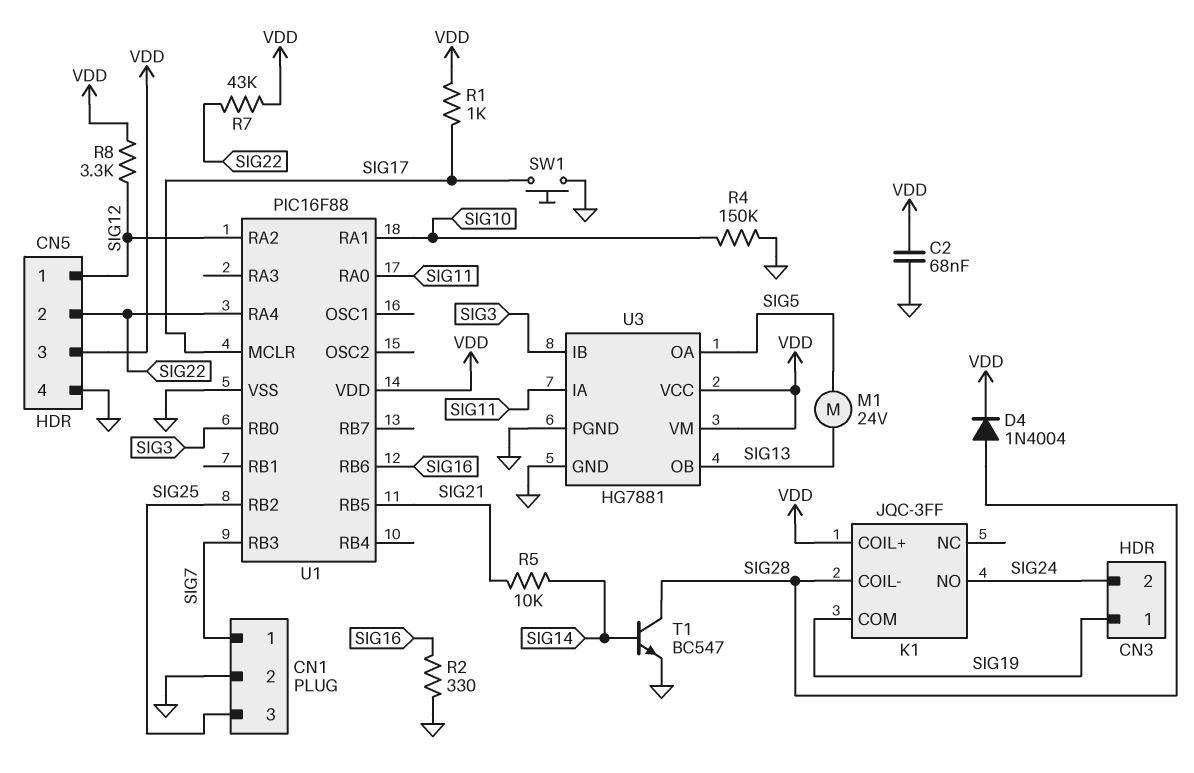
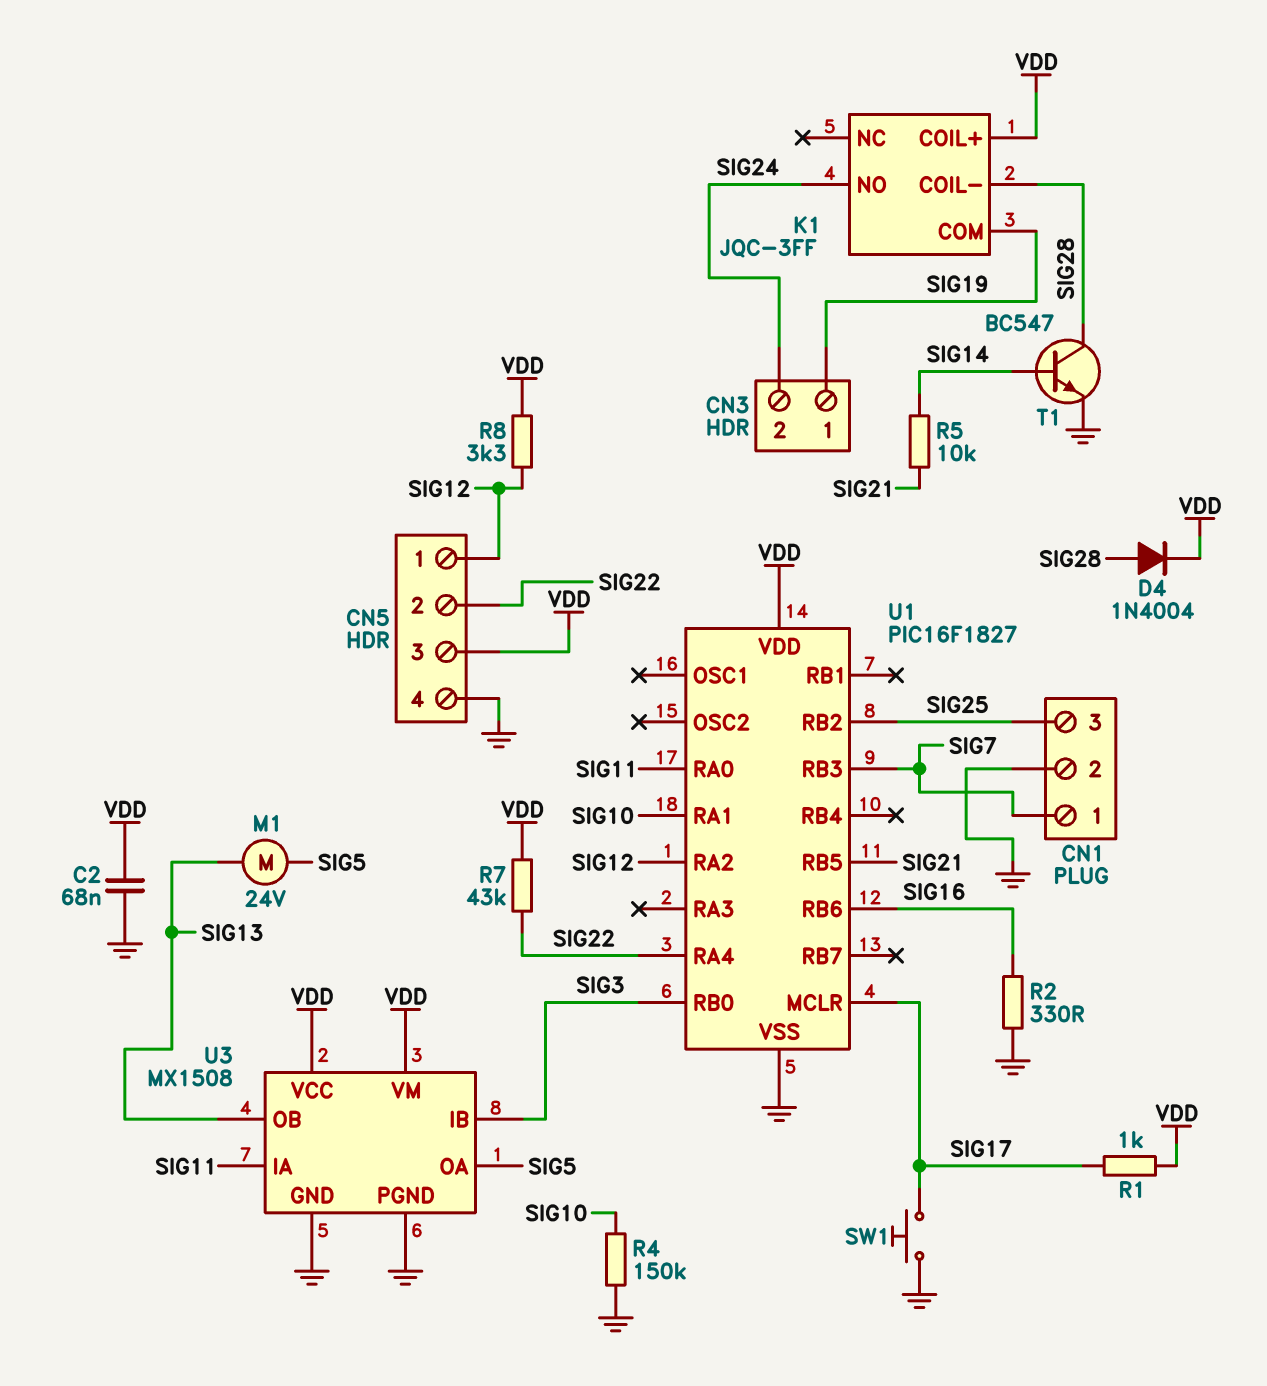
U1: PIC16F88 -> PIC16F1827
U3: HG7881 -> MX1508

